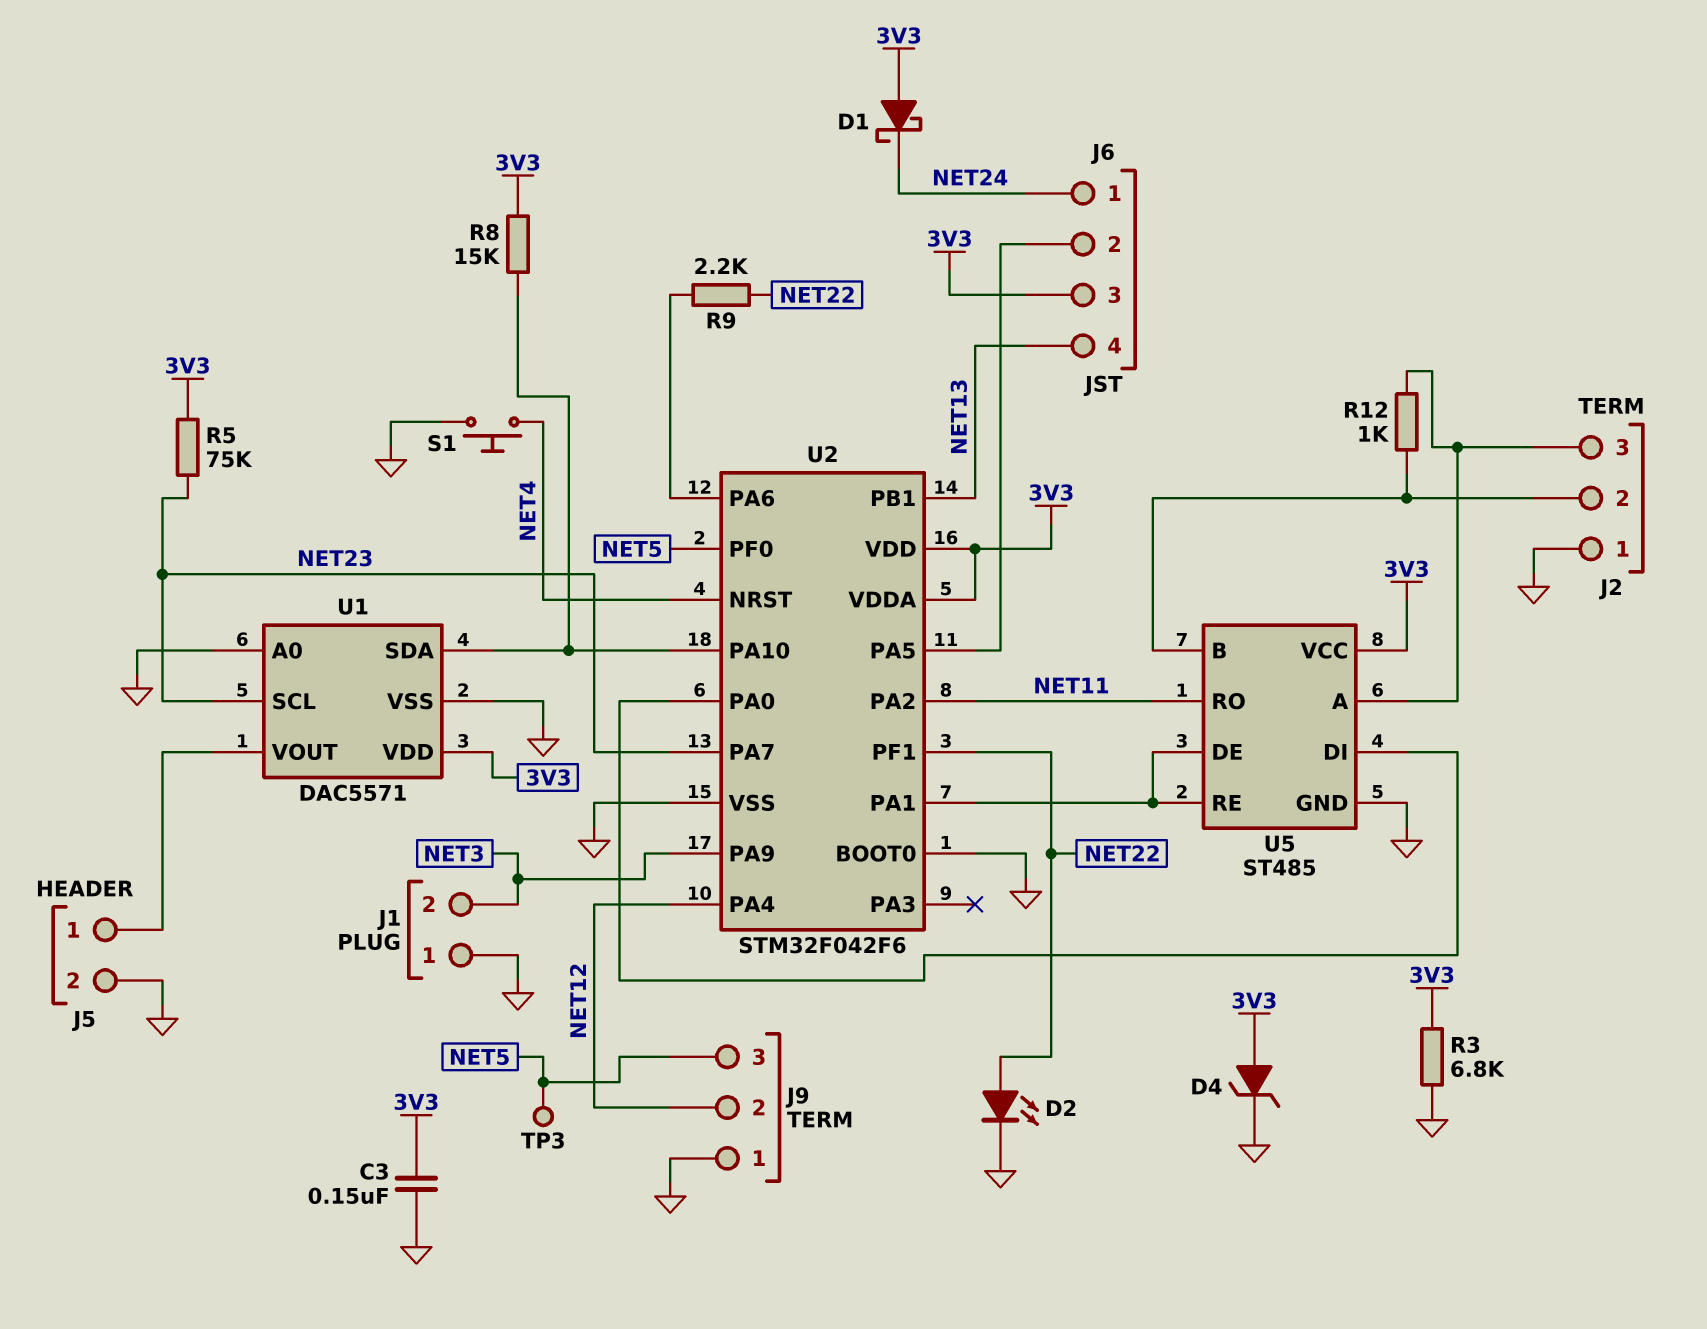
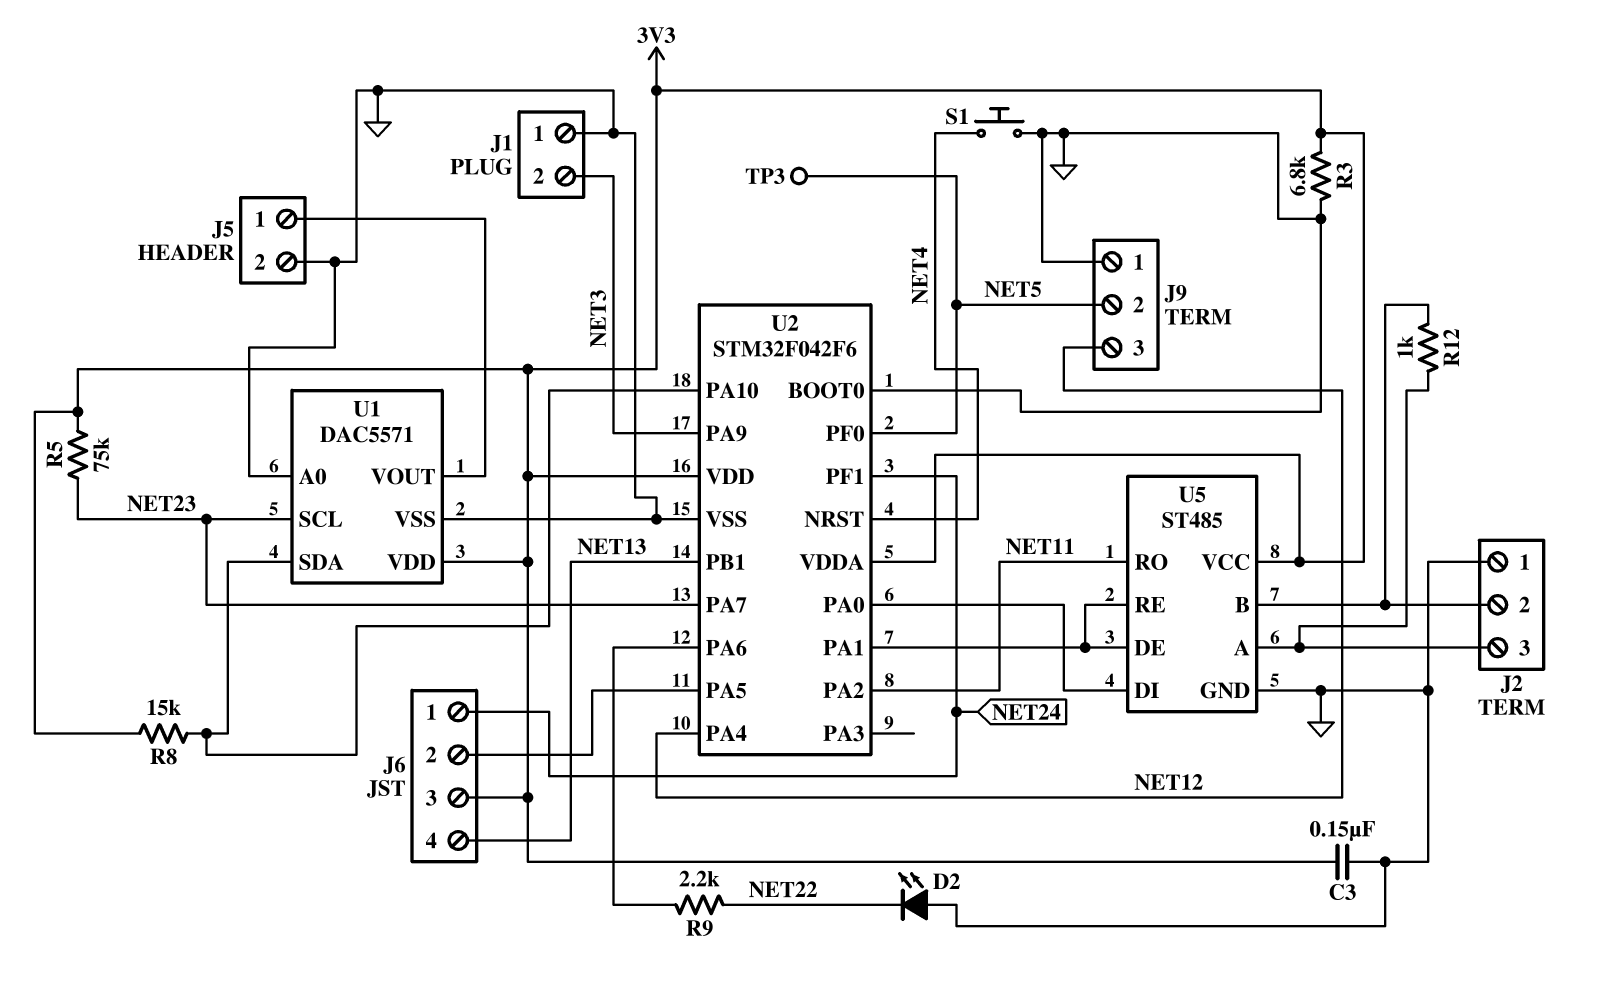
D1: schottky (A 3V3, K NET24) -> none
D2: LED (A NET22, K GND) -> LED (A GND, K NET22)
D4: zener (A 3V3, K GND) -> none
J9 pin 2: NET12 -> NET5
J9 pin 3: NET5 -> NET12
U2 pin PF1: NET22 -> NET24

